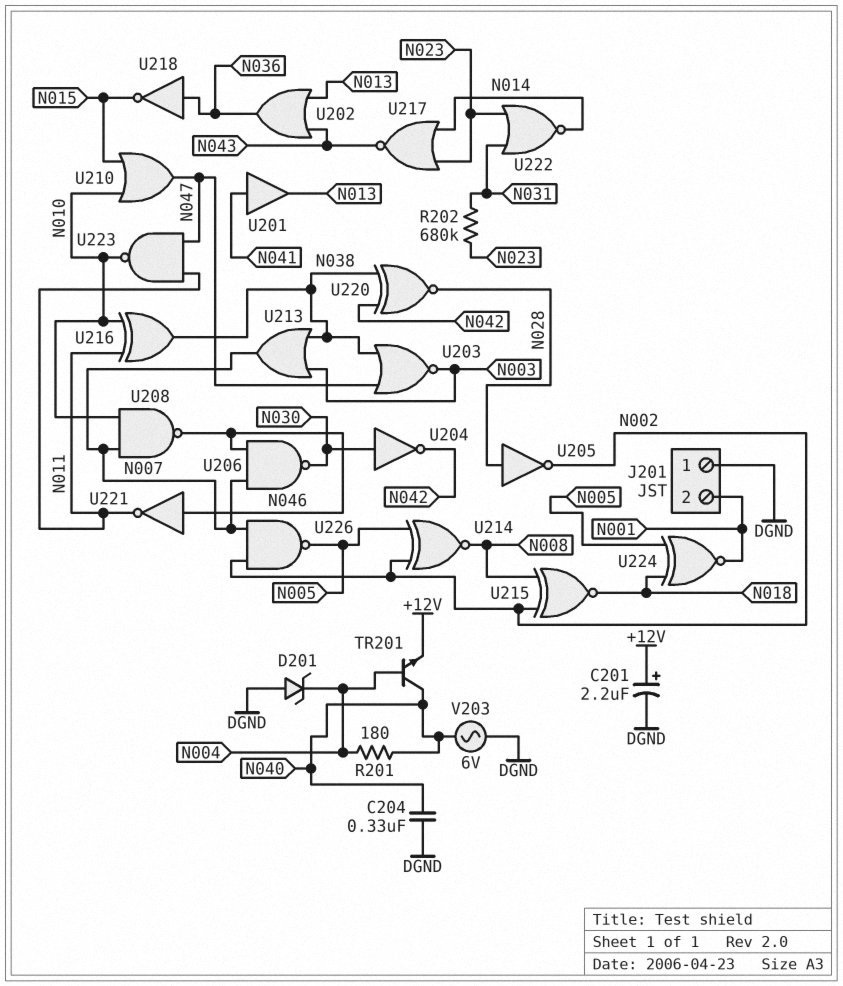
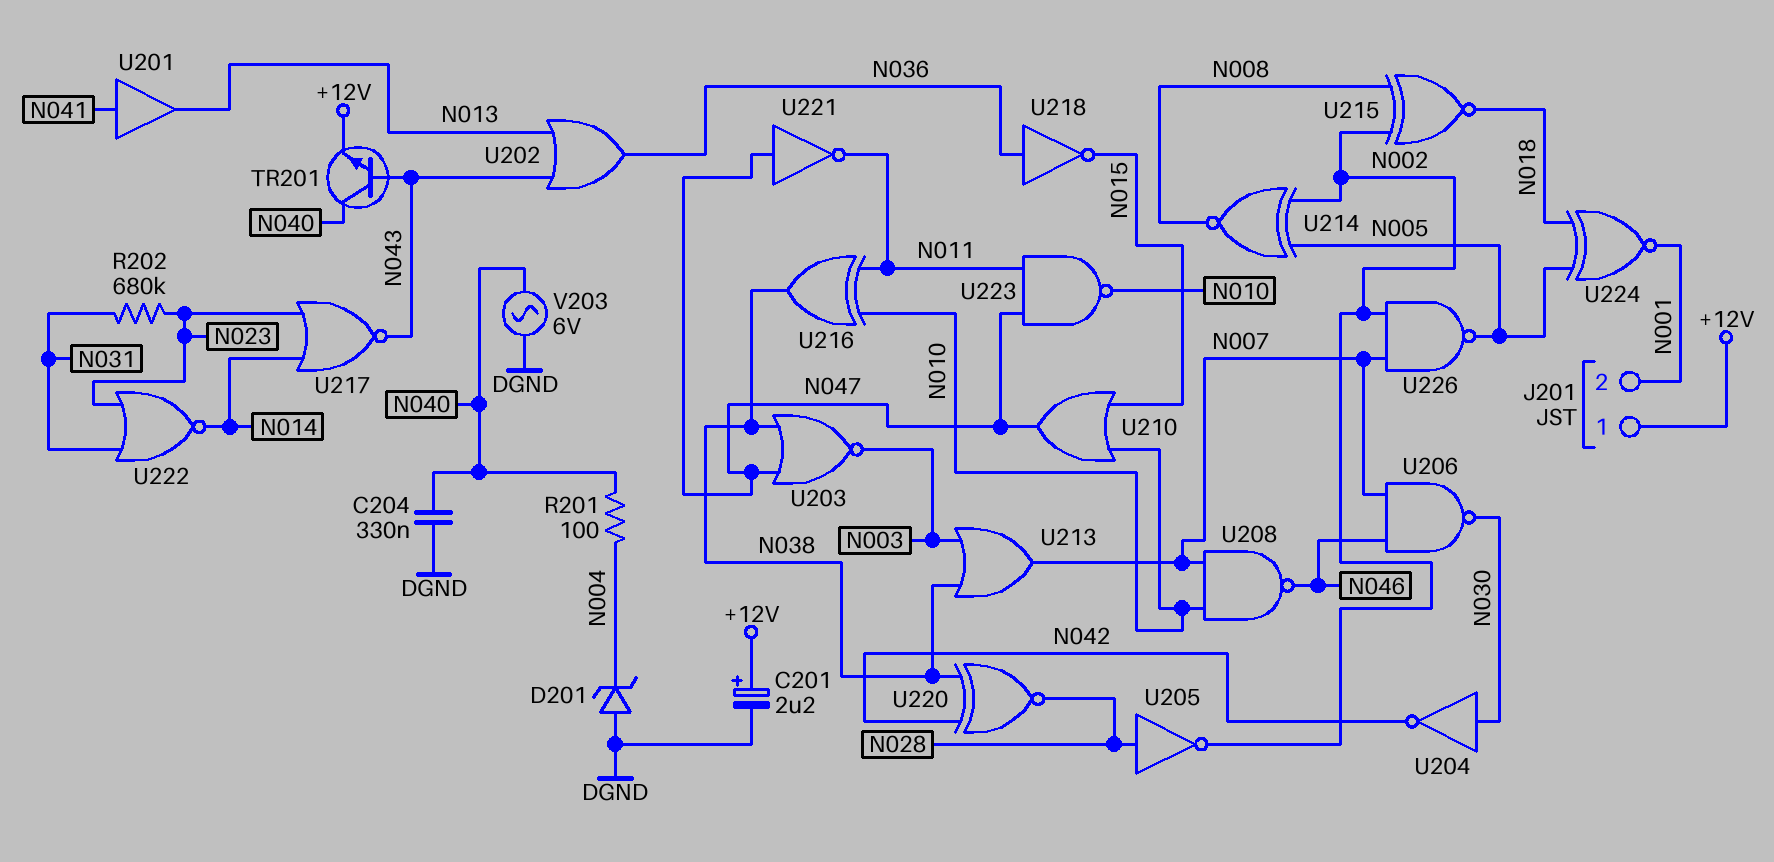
J201 pin 1: DGND -> +12V
R201: 180 (N004, N040) -> 100 (N004, N040)
TR201: NPN (B N004, C N040, E +12V) -> NPN (B N043, C N040, E +12V)
U221: NOT (in N046, out N011) -> NOT (in N047, out N011)

